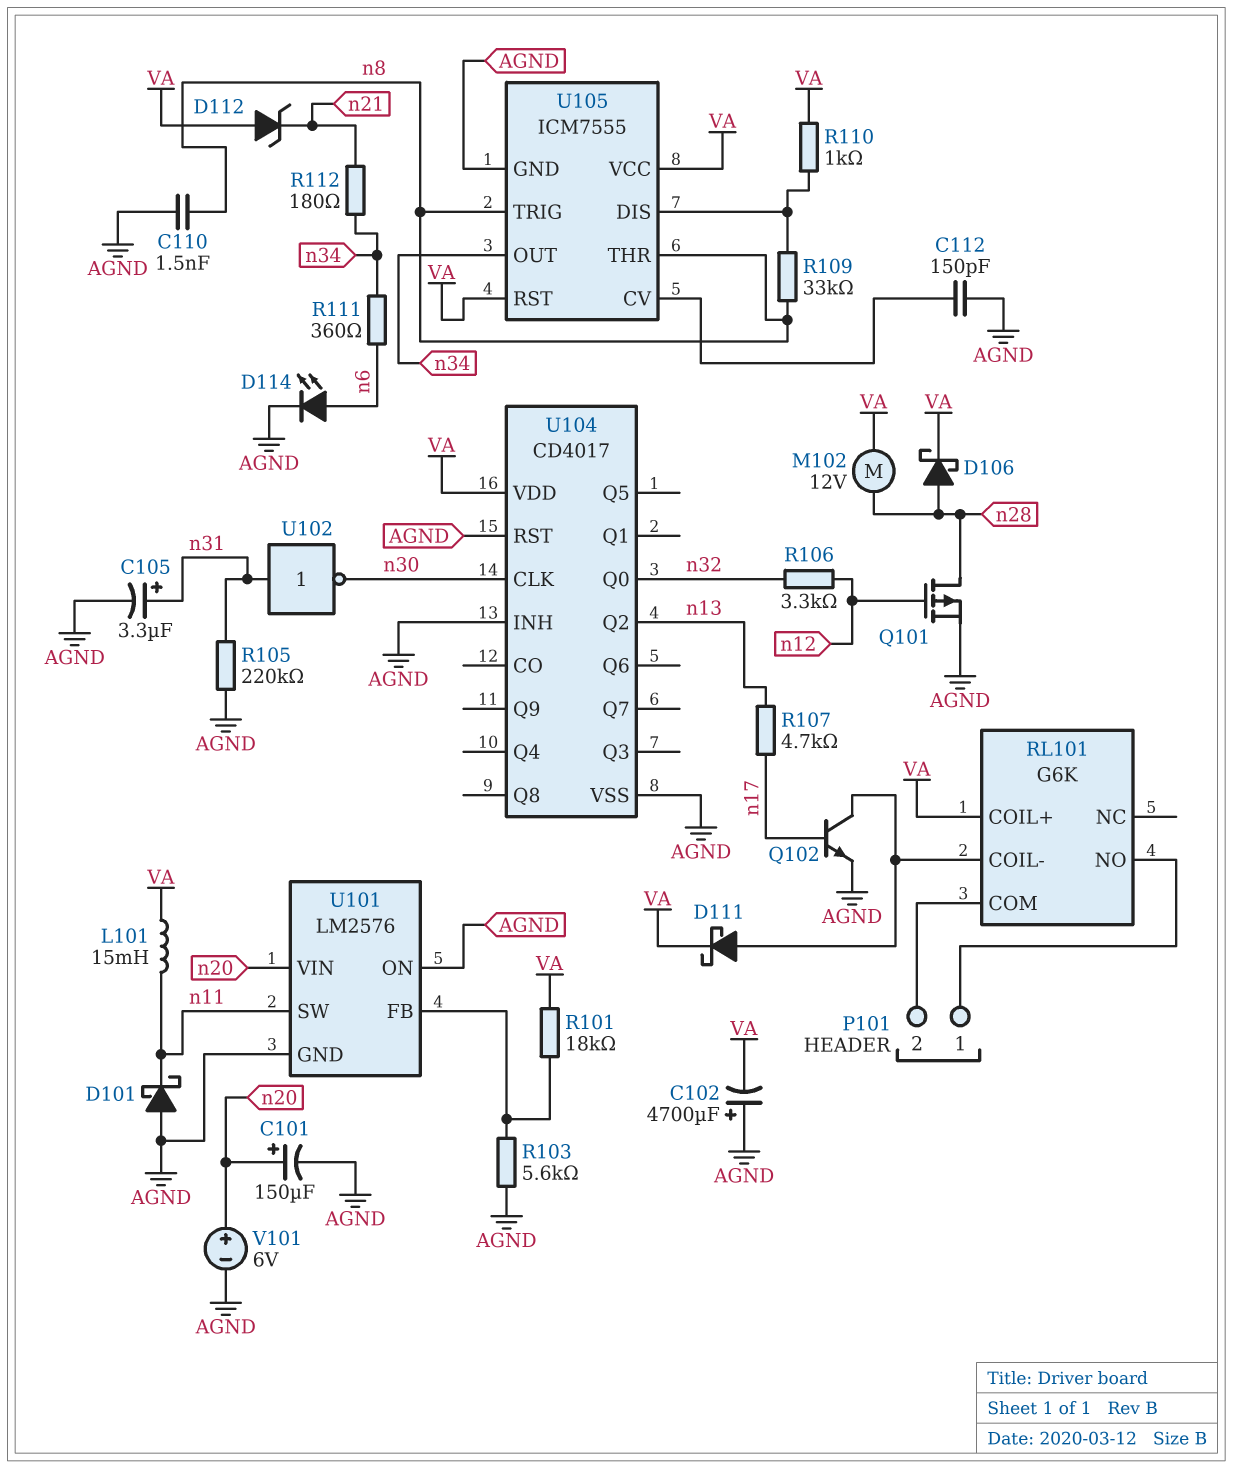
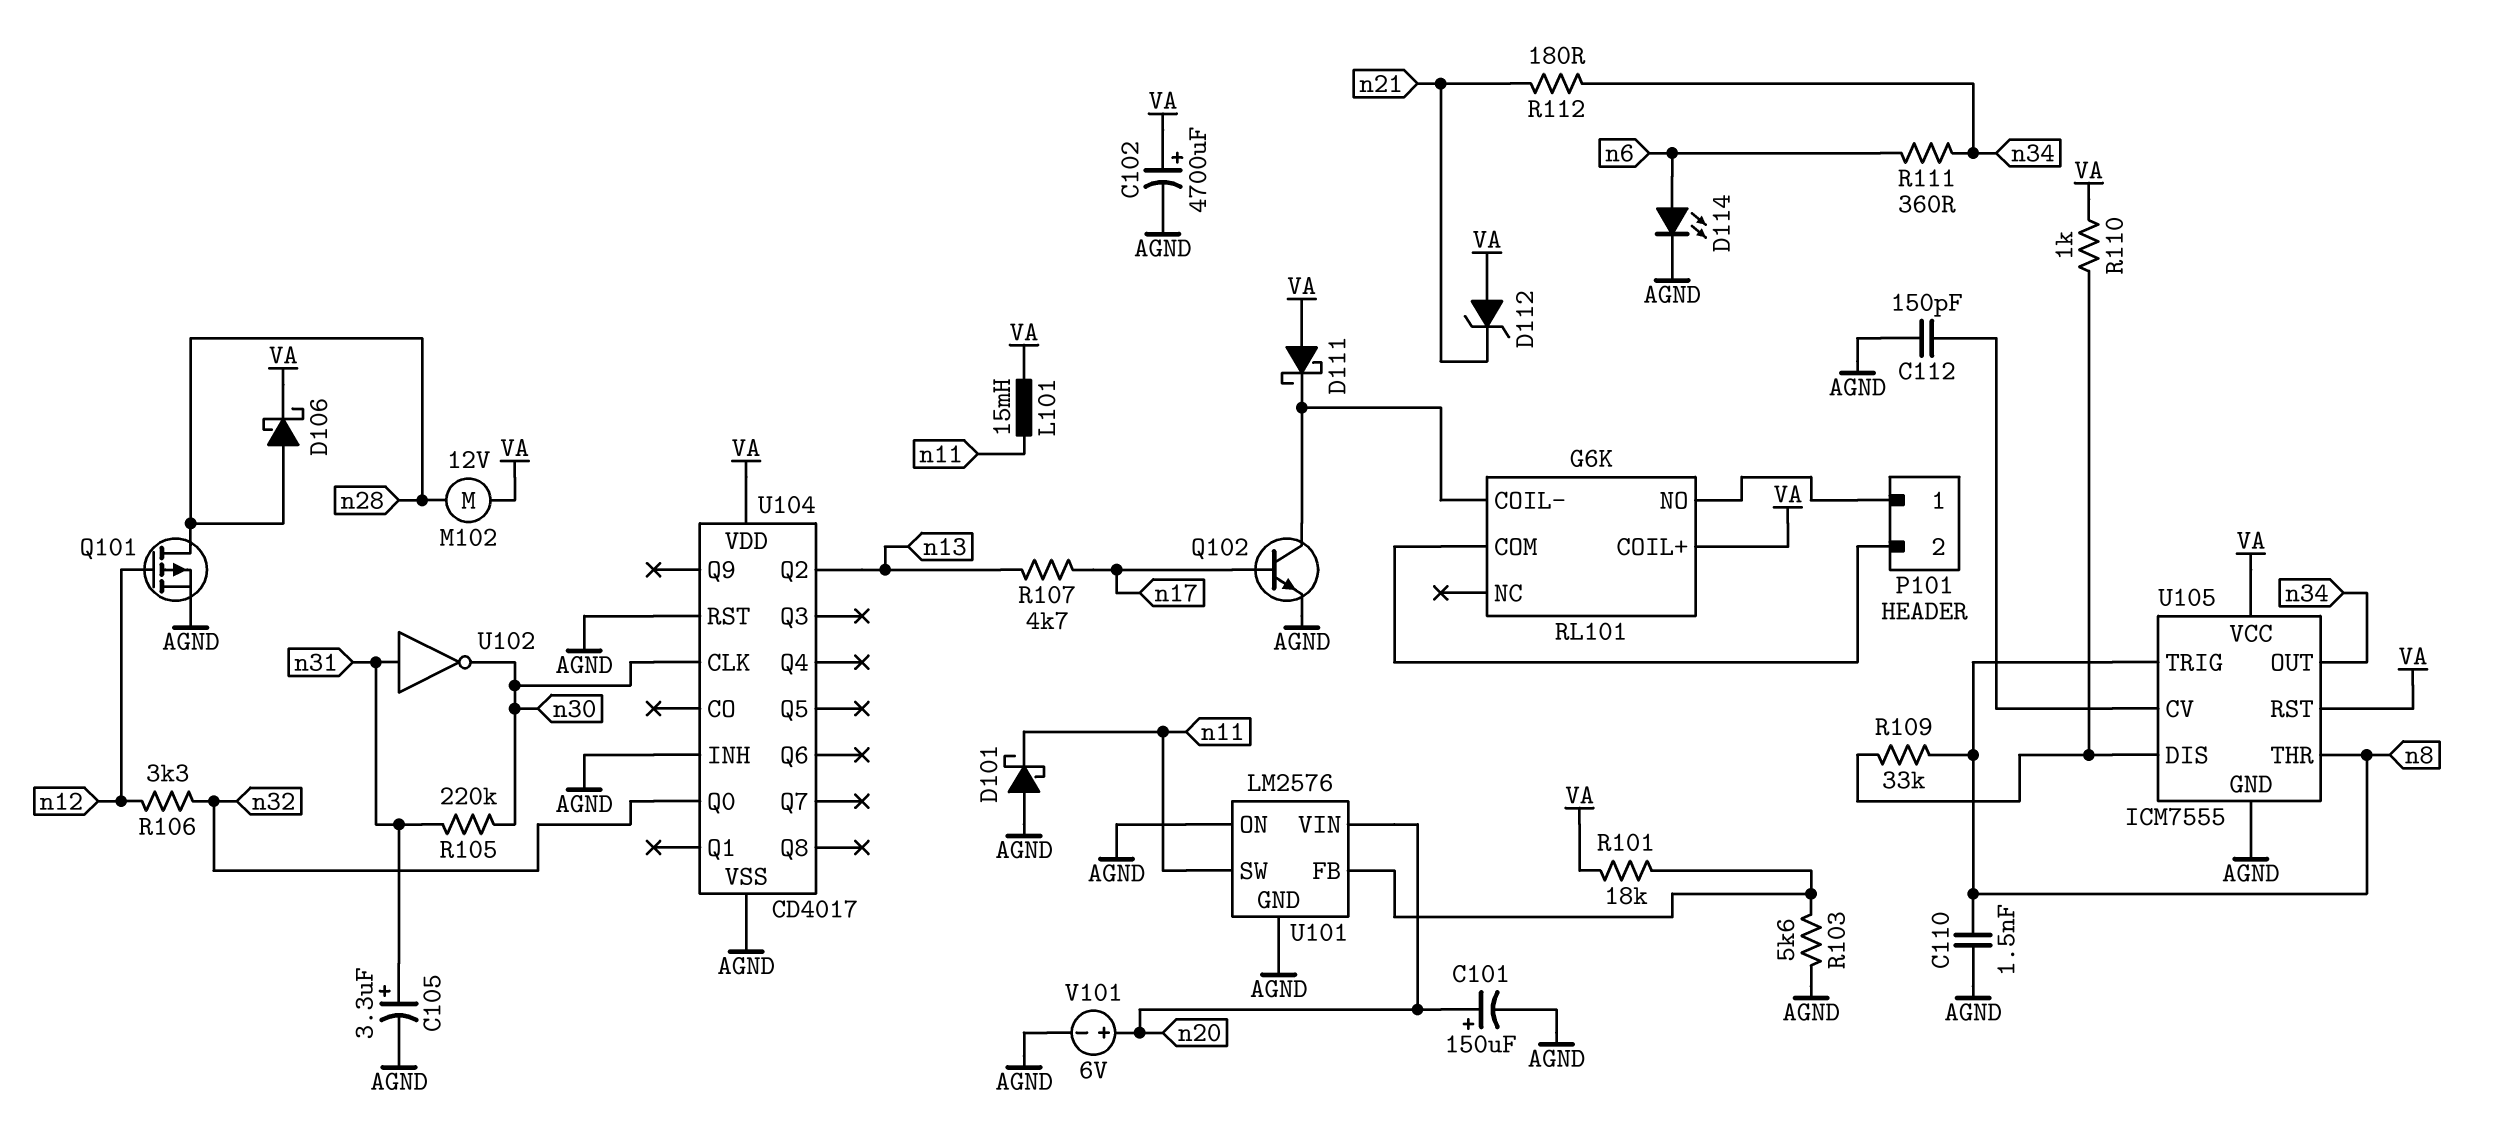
C102: 4700uF (plus AGND, minus VA) -> 4700uF (plus VA, minus AGND)
D111: schottky (A RL101/COIL-, K VA) -> schottky (A VA, K RL101/COIL-)
R105: 220k (AGND, n31) -> 220k (n30, n31)

